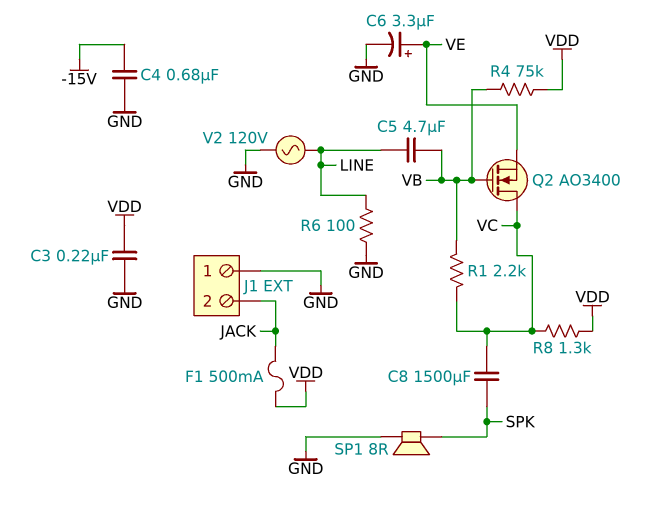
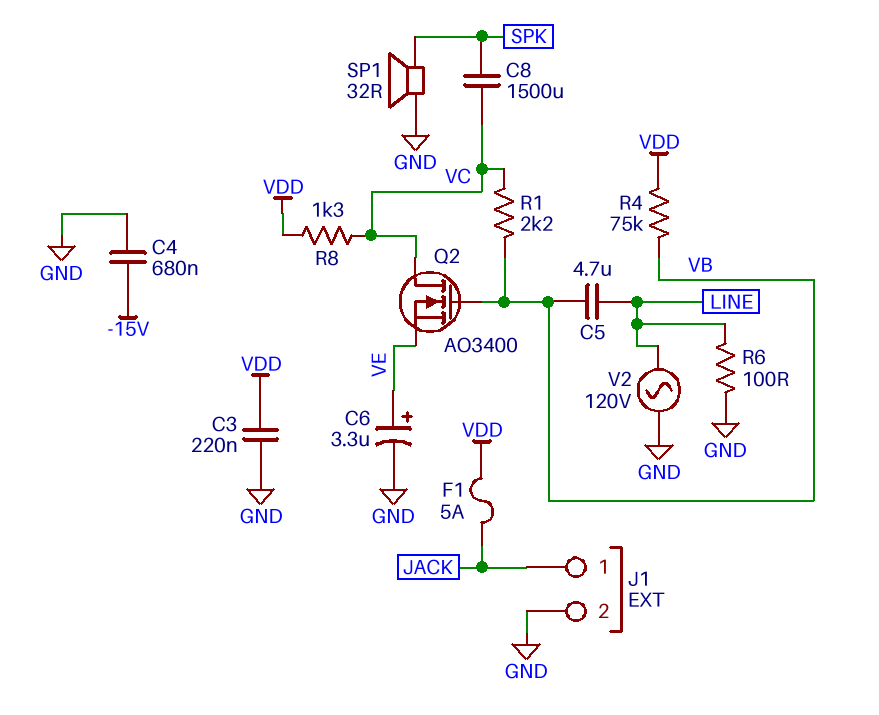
F1: 500mA (JACK, VDD) -> 5A (JACK, VDD)
J1 pin 1: GND -> JACK
J1 pin 2: JACK -> GND
SP1: speaker 8R (GND, SPK) -> speaker 32R (GND, SPK)

